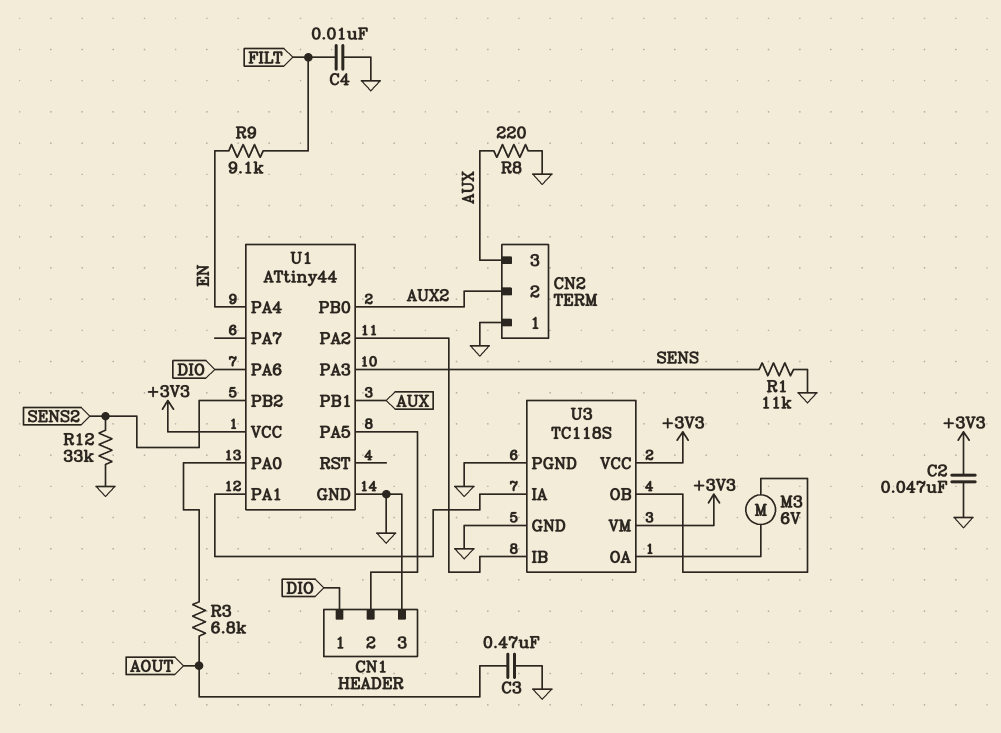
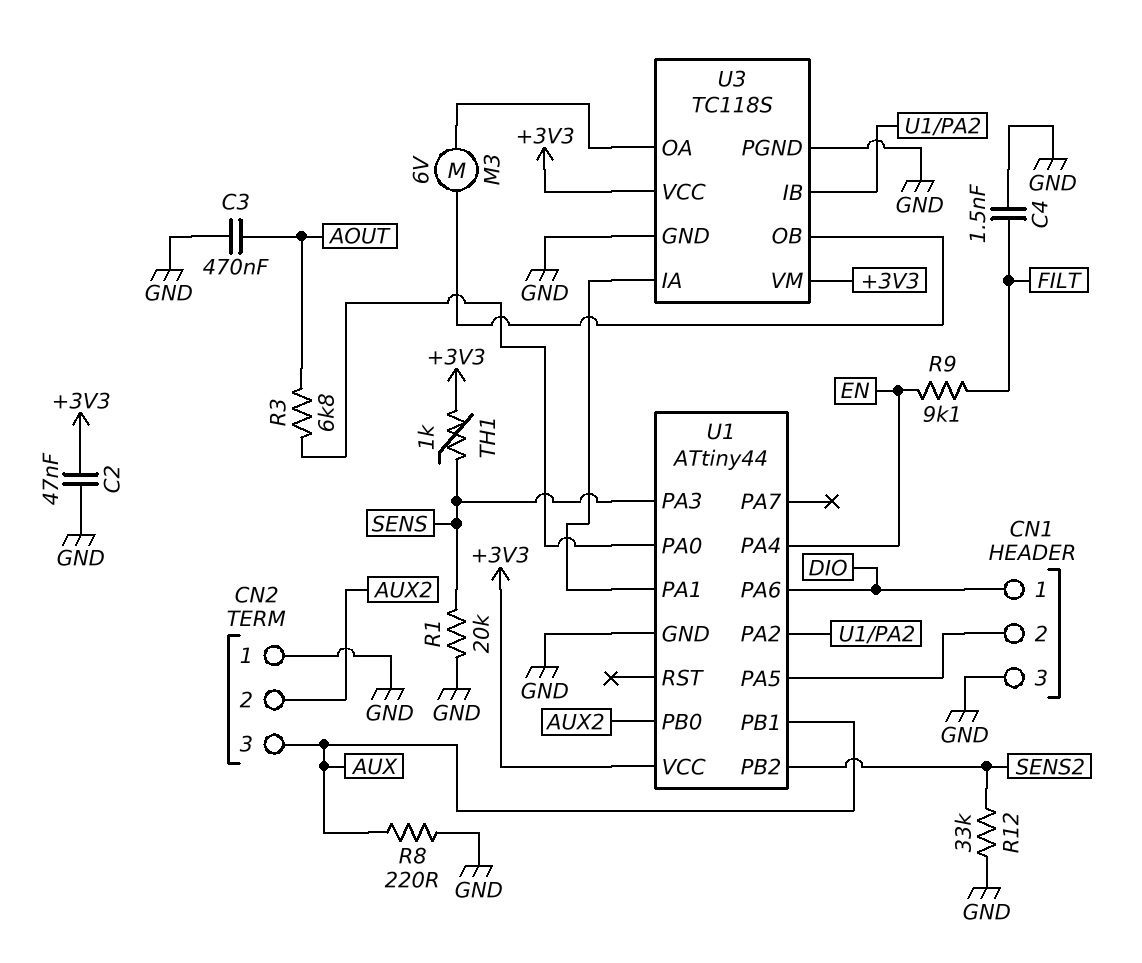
C4: 10nF (FILT, GND) -> 1.5nF (FILT, GND)
R1: 11k (GND, SENS) -> 20k (GND, SENS)
TH1: none -> 1k (+3V3, SENS)

